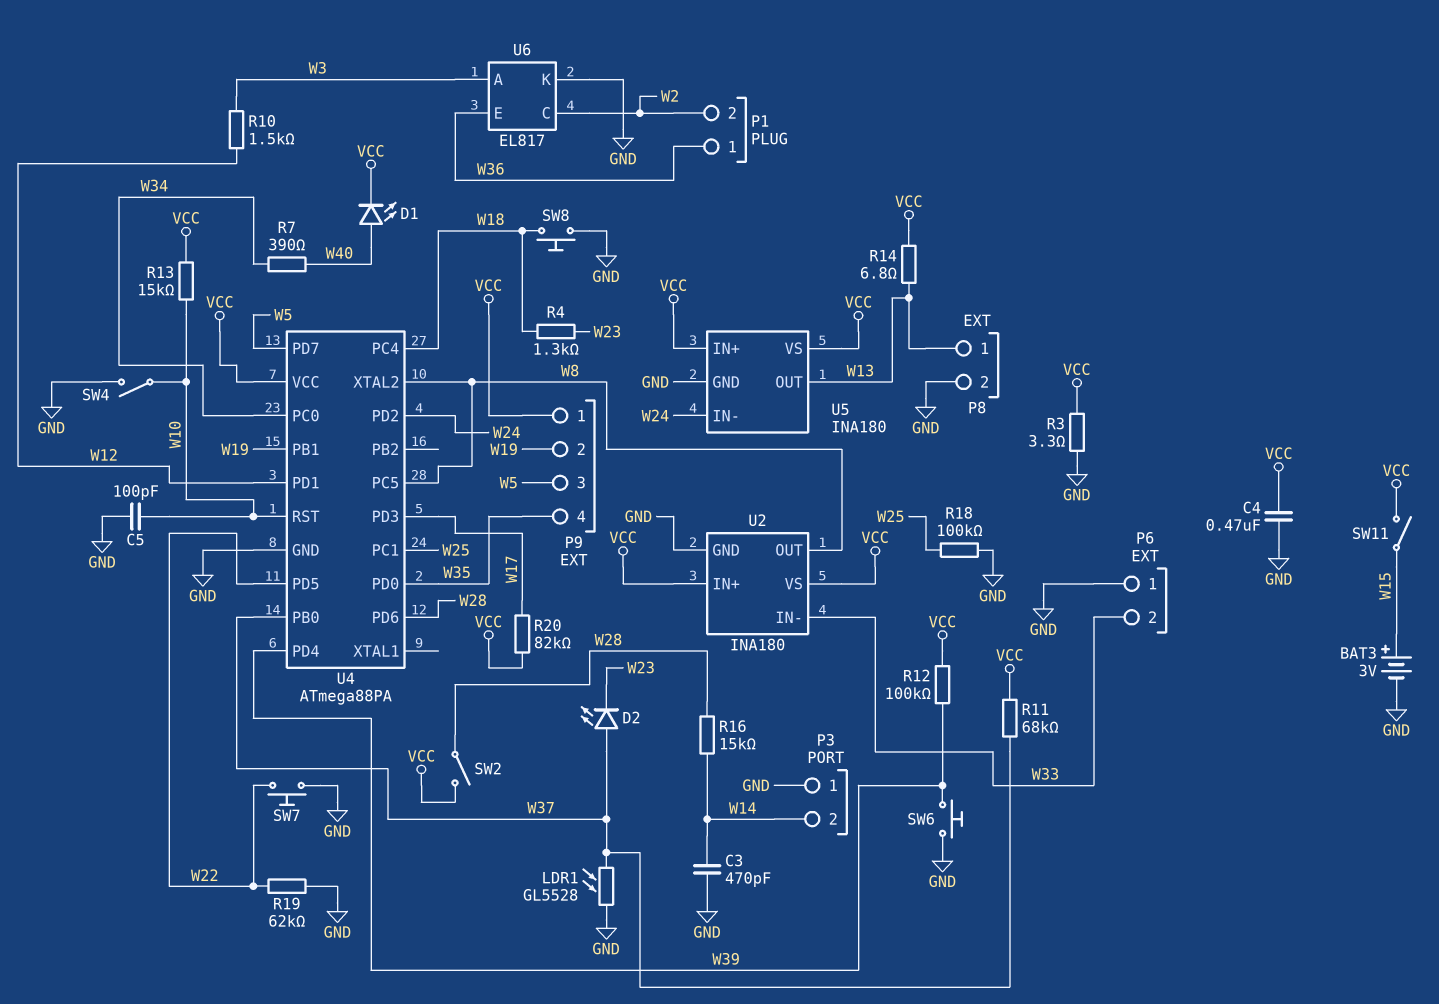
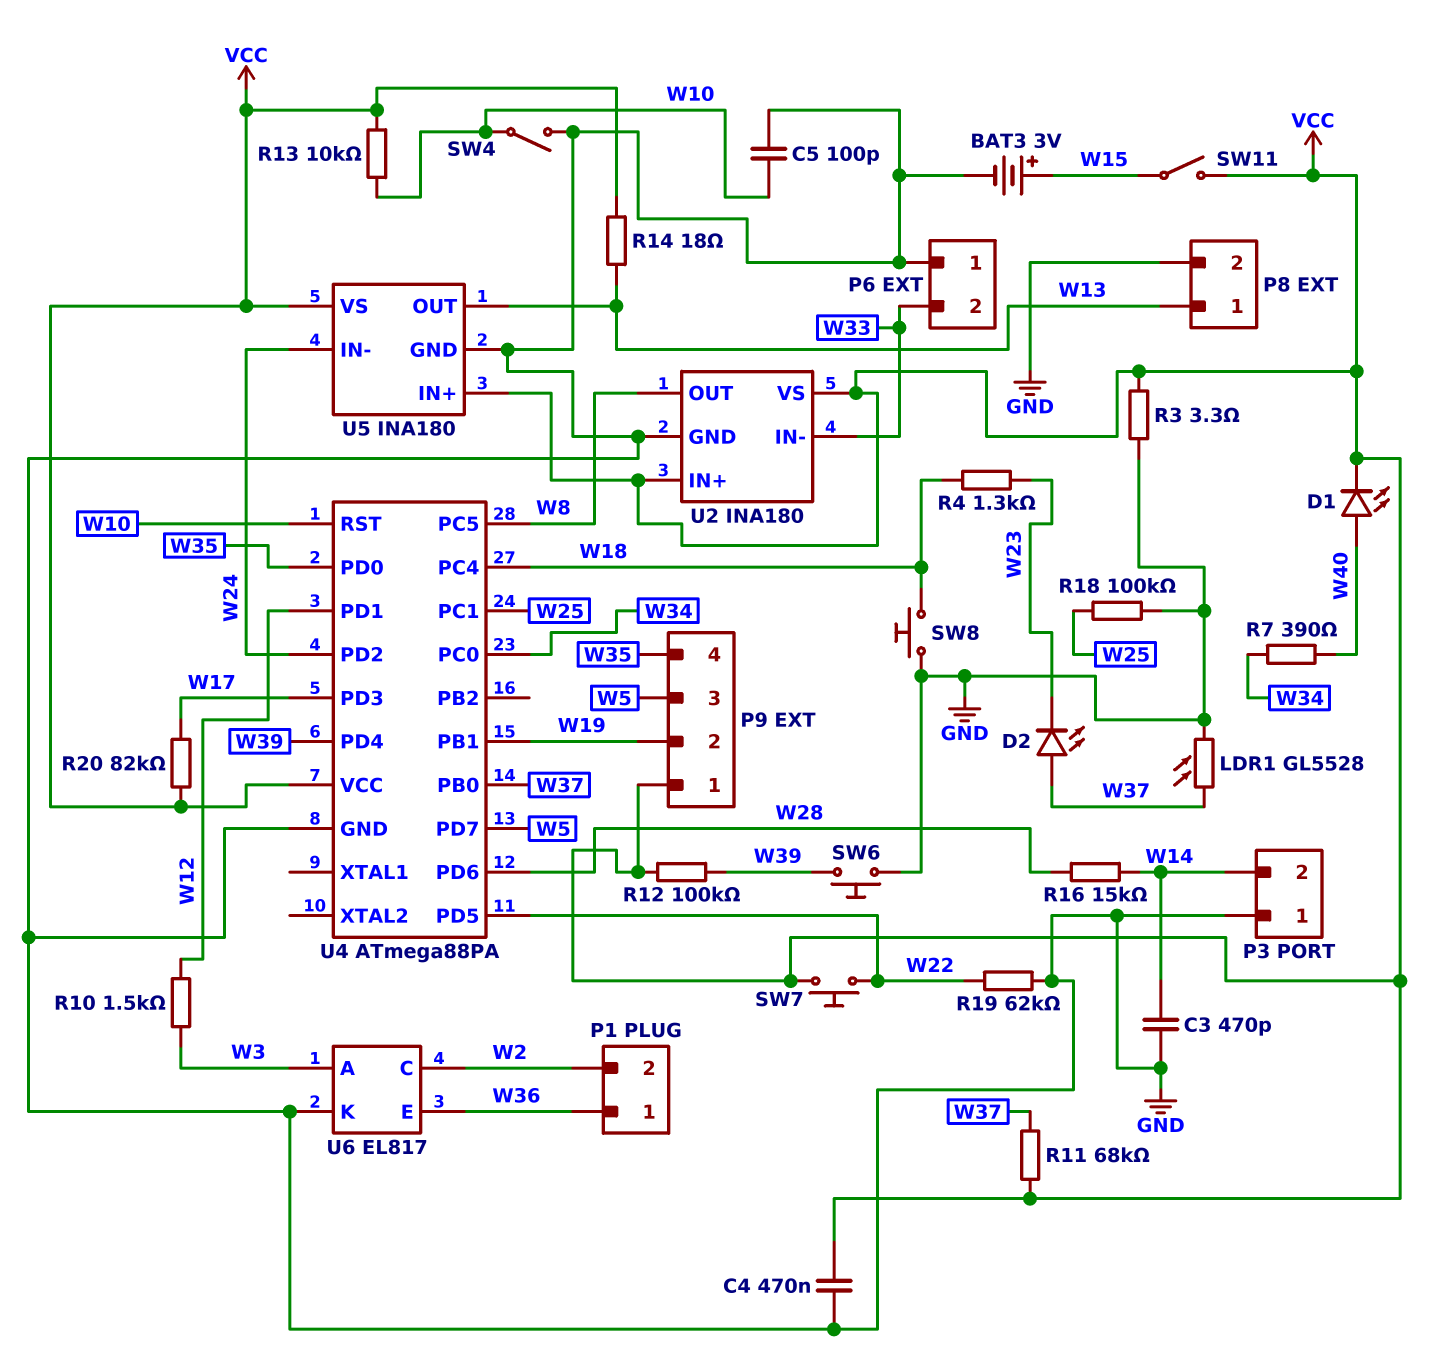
R13: 15k (VCC, W10) -> 10k (VCC, W10)
R14: 6.8 (VCC, W13) -> 18 (VCC, W13)
SW2: switch (VCC, W28) -> none
SW7: button (GND, W22) -> button (VCC, W22)
U4 pin XTAL2: W8 -> none

